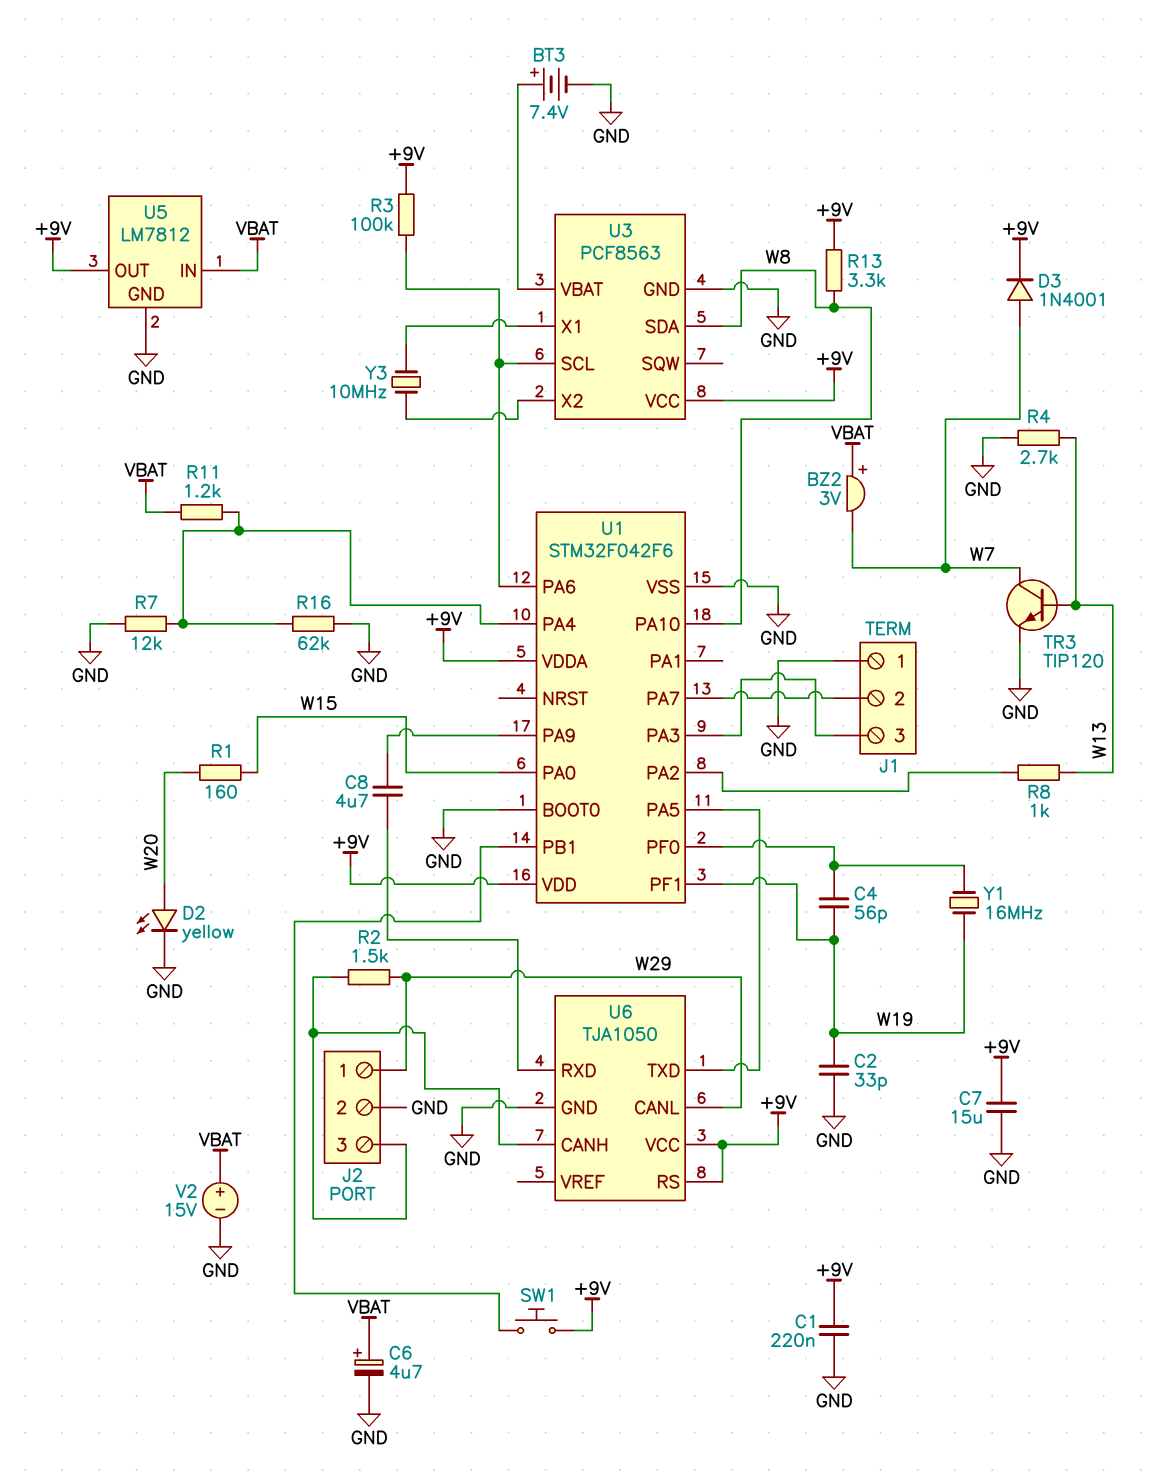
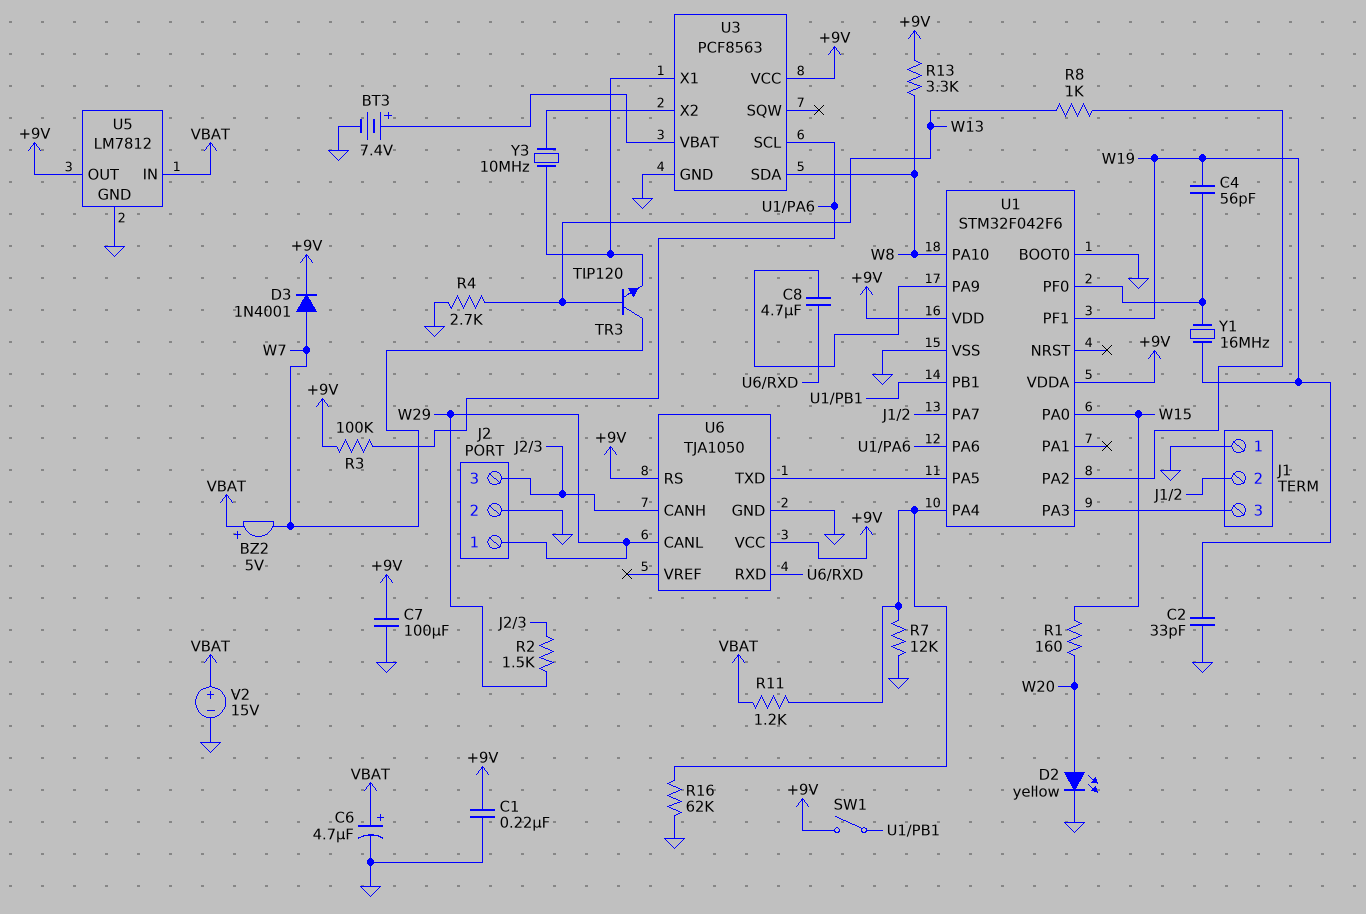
BZ2: buzzer 3V (plus VBAT, minus W7) -> buzzer 5V (plus VBAT, minus W7)
C7: 15uF (+9V, GND) -> 100uF (+9V, GND)
SW1: button (+9V, U1/PB1) -> switch (+9V, U1/PB1)
TR3: NPN TIP120 (B W13, C W7, E GND) -> NPN TIP120 (B W13, C W7, E U3/X1)

